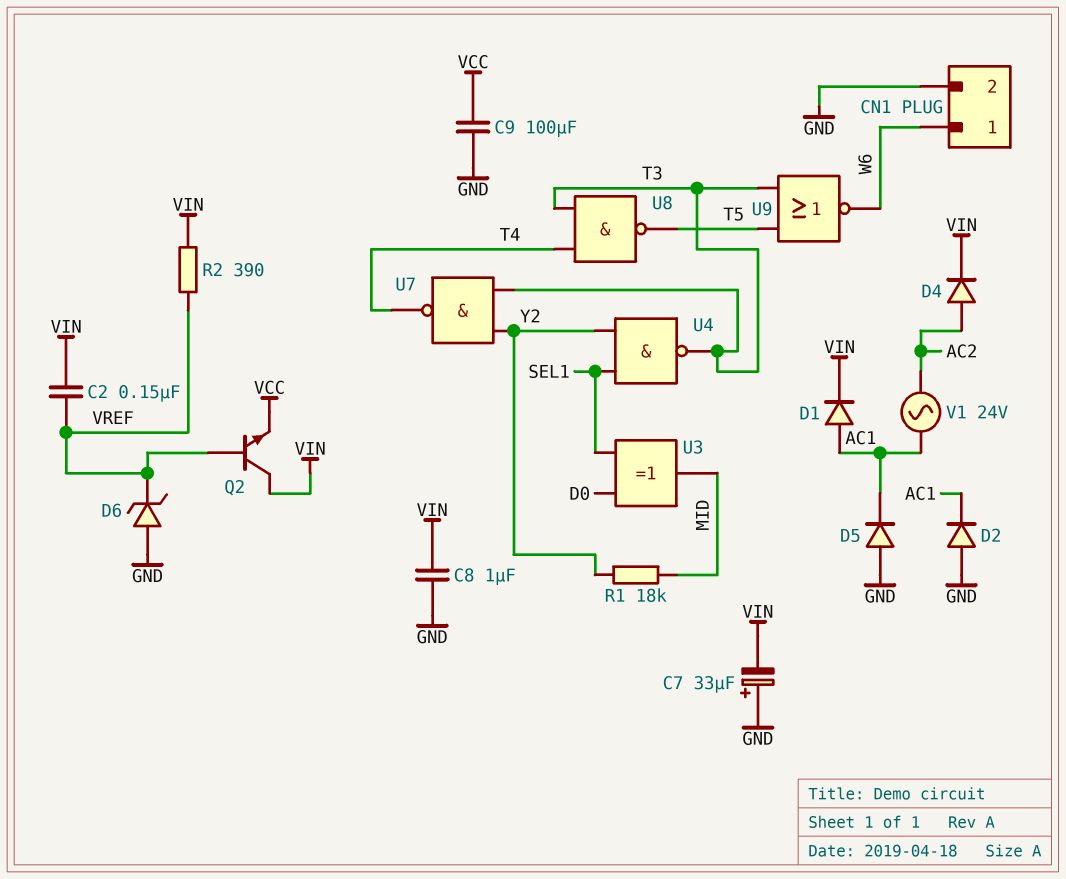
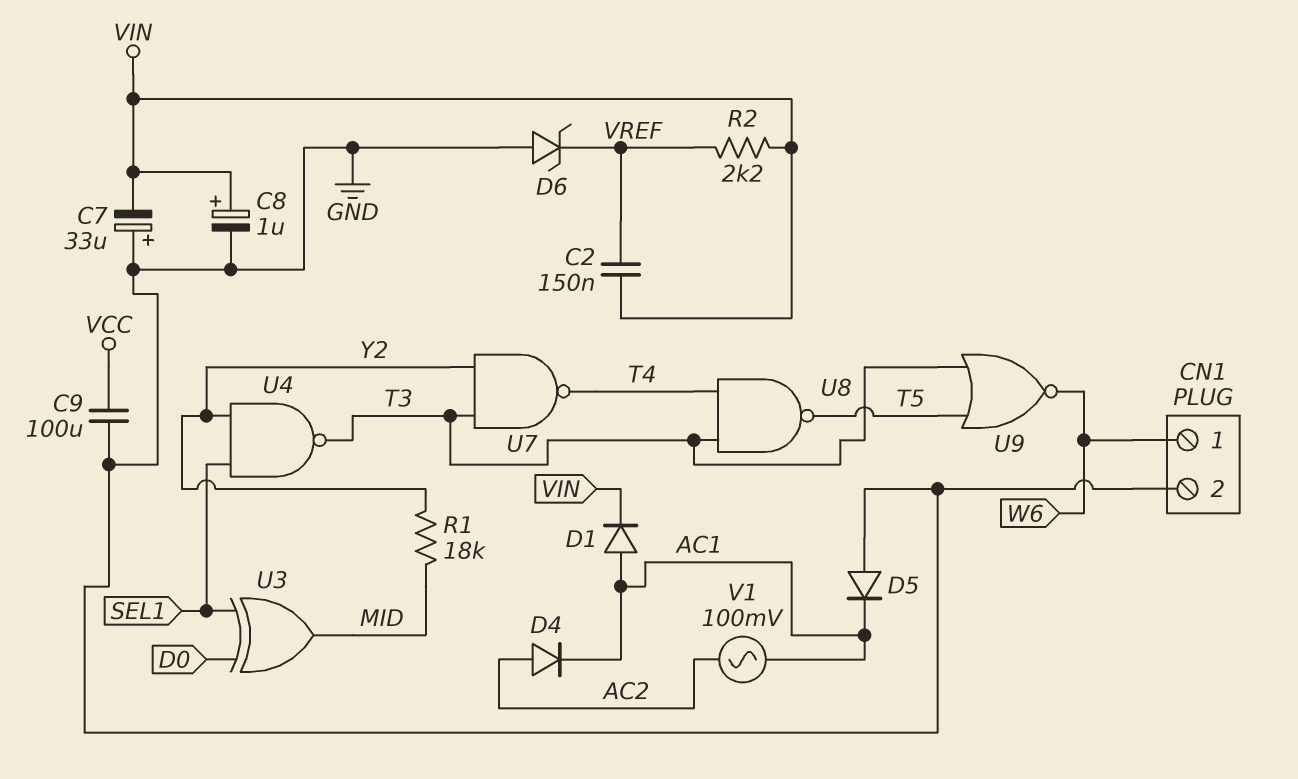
C8: 1uF (GND, VIN) -> 1uF (plus VIN, minus GND)
D2: diode (A GND, K AC1) -> none
D4: diode (A AC2, K VIN) -> diode (A AC2, K AC1)
Q2: NPN (B VREF, C VIN, E VCC) -> none
R2: 390 (VIN, VREF) -> 2.2k (VIN, VREF)
V1: AC 24V (AC1, AC2) -> AC 100mV (AC1, AC2)

